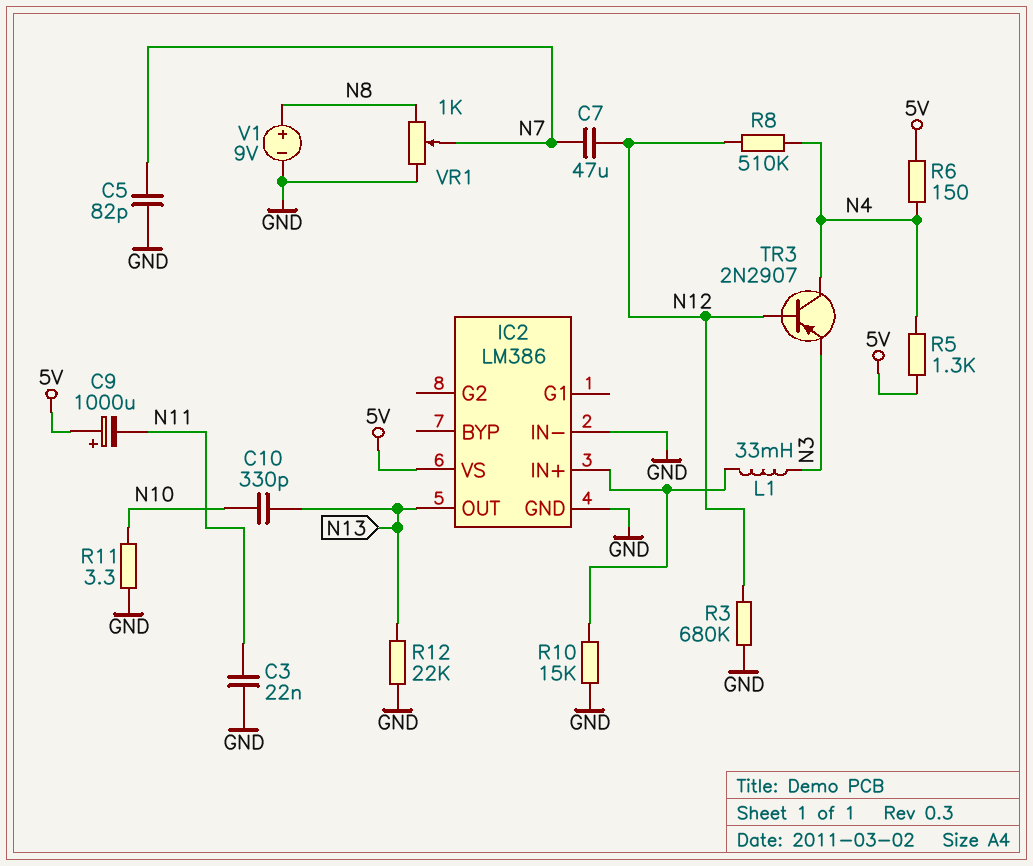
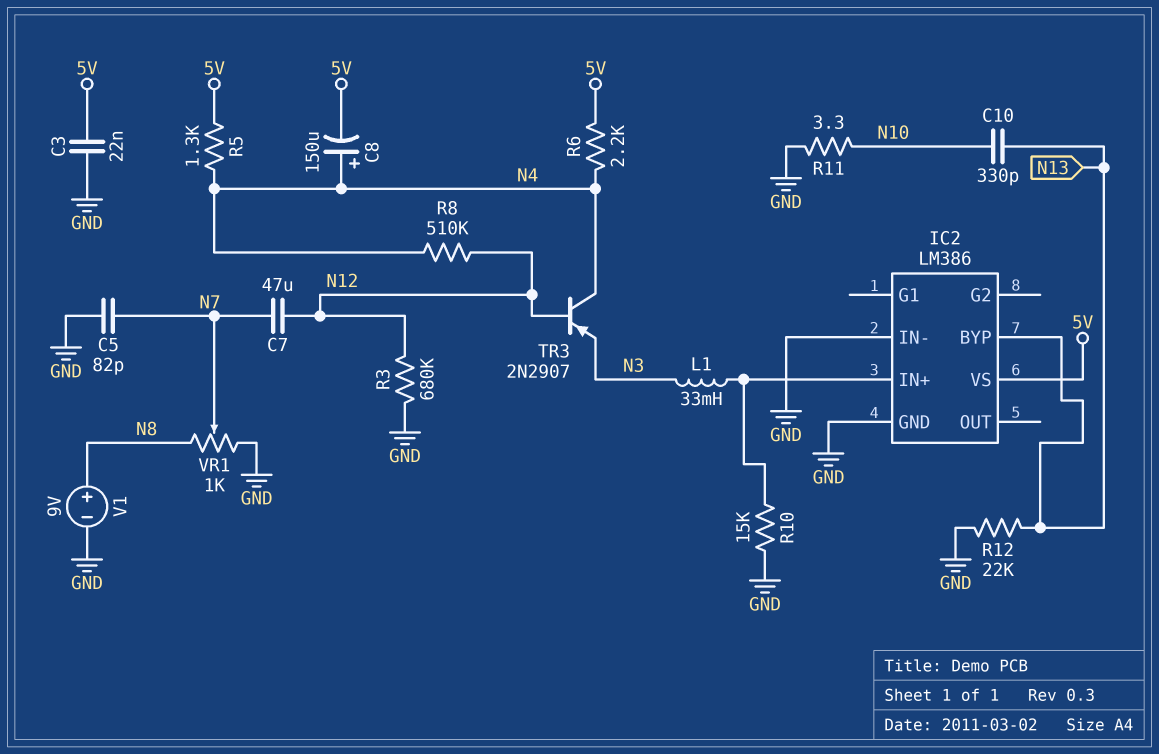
C3: 22nF (GND, N11) -> 22nF (5V, GND)
C8: none -> 150uF (plus N4, minus 5V)
C9: 1000uF (plus 5V, minus N11) -> none
IC2 pin BYP: none -> N13
IC2 pin OUT: N13 -> none
R6: 150 (5V, N4) -> 2.2k (5V, N4)

